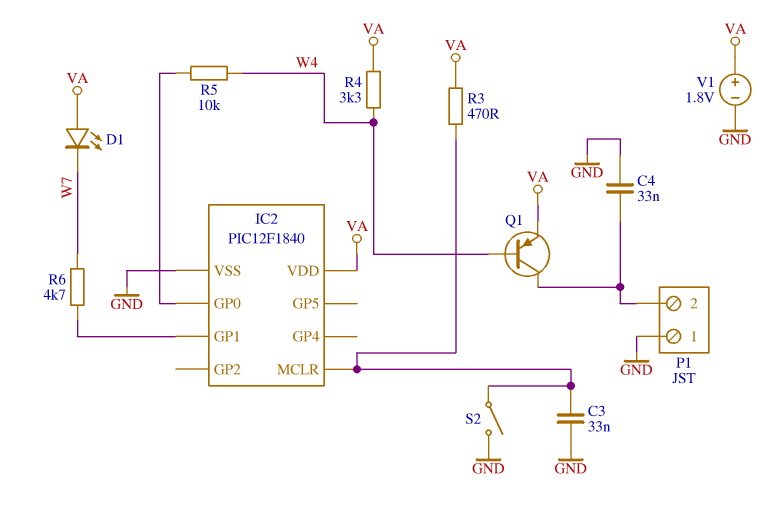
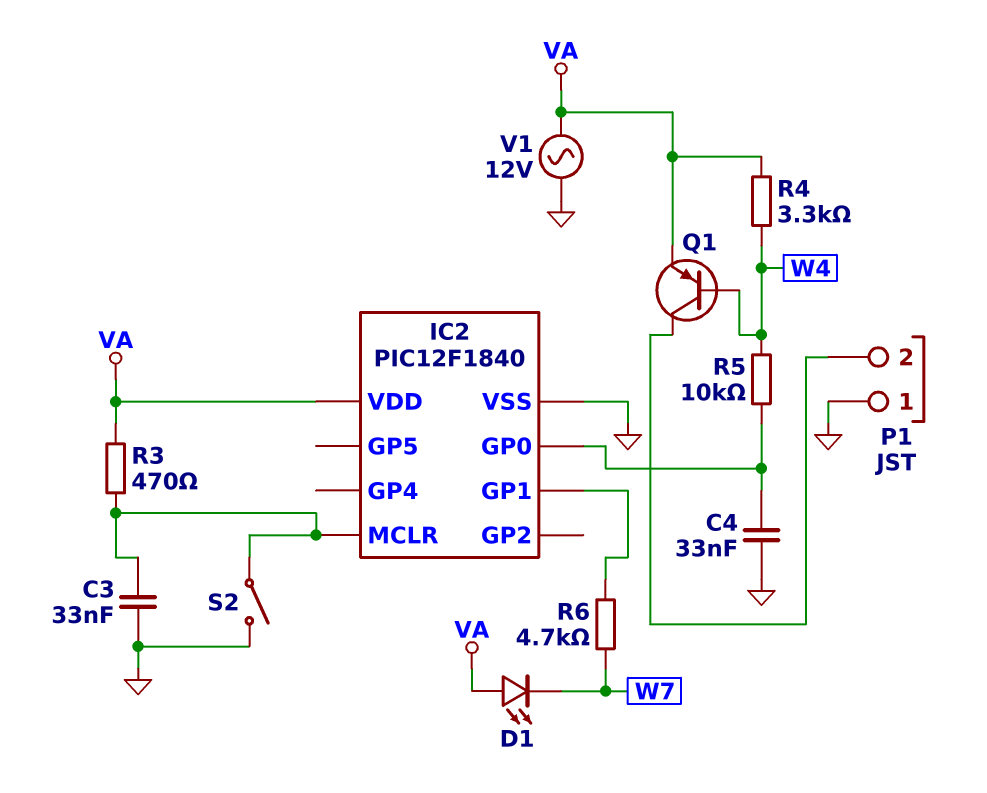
C4: 33nF (GND, P1/2) -> 33nF (GND, IC2/GP0)
V1: 1.8V (plus VA, minus GND) -> AC 12V (GND, VA)

